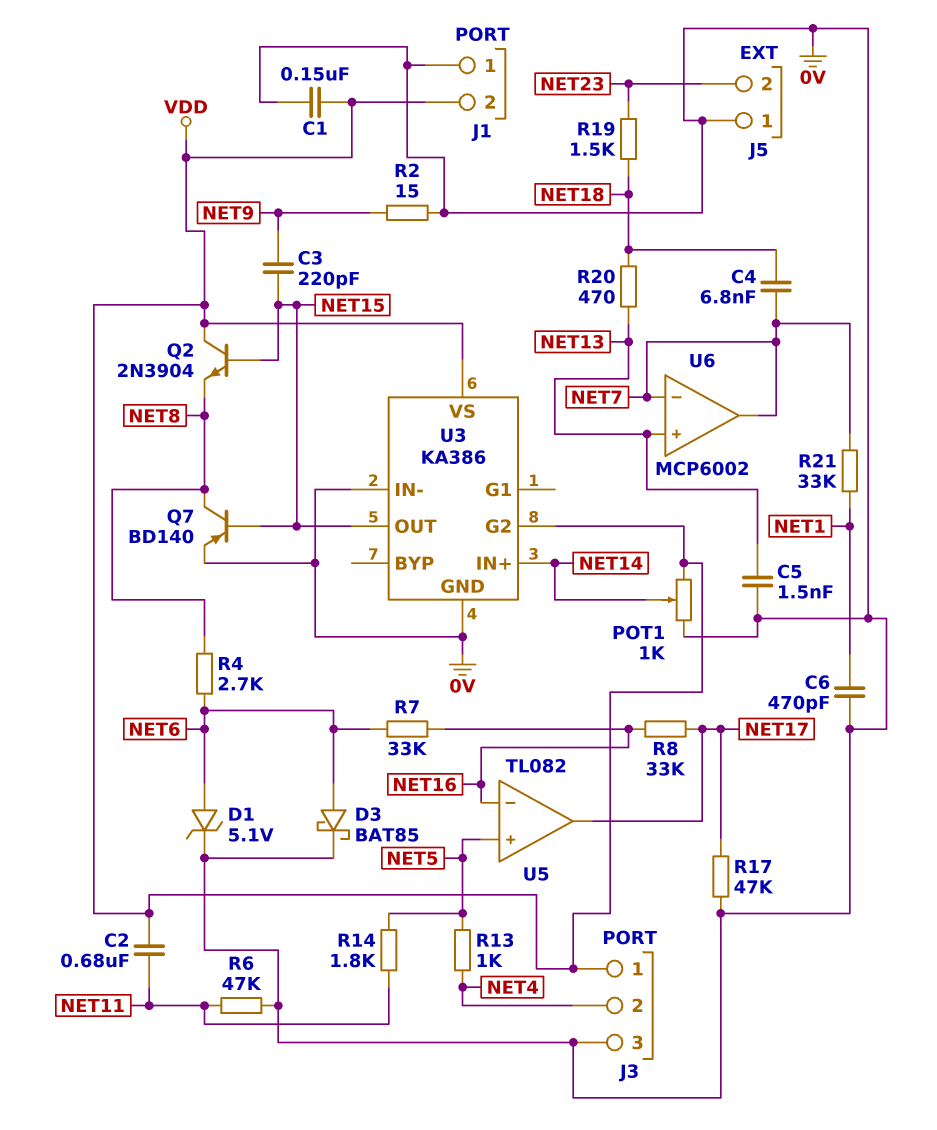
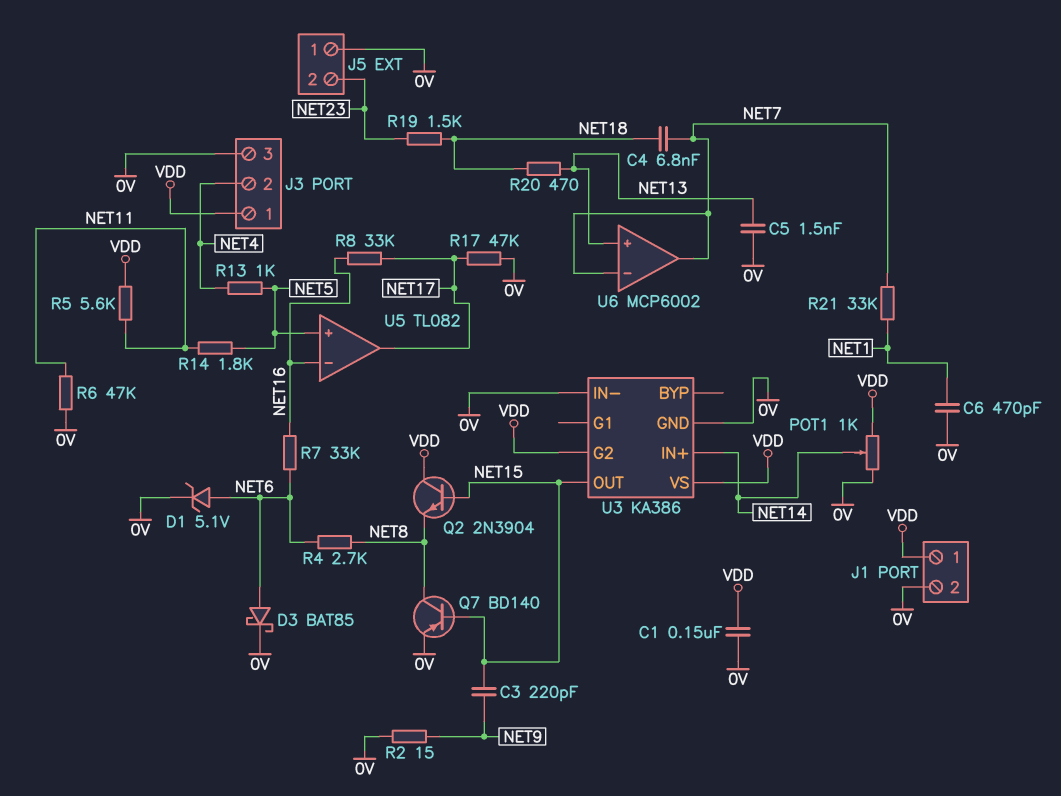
C2: 680nF (NET11, VDD) -> none
J1 pin 1: 0V -> VDD
J1 pin 2: VDD -> 0V
R5: none -> 5.6k (NET11, VDD)

